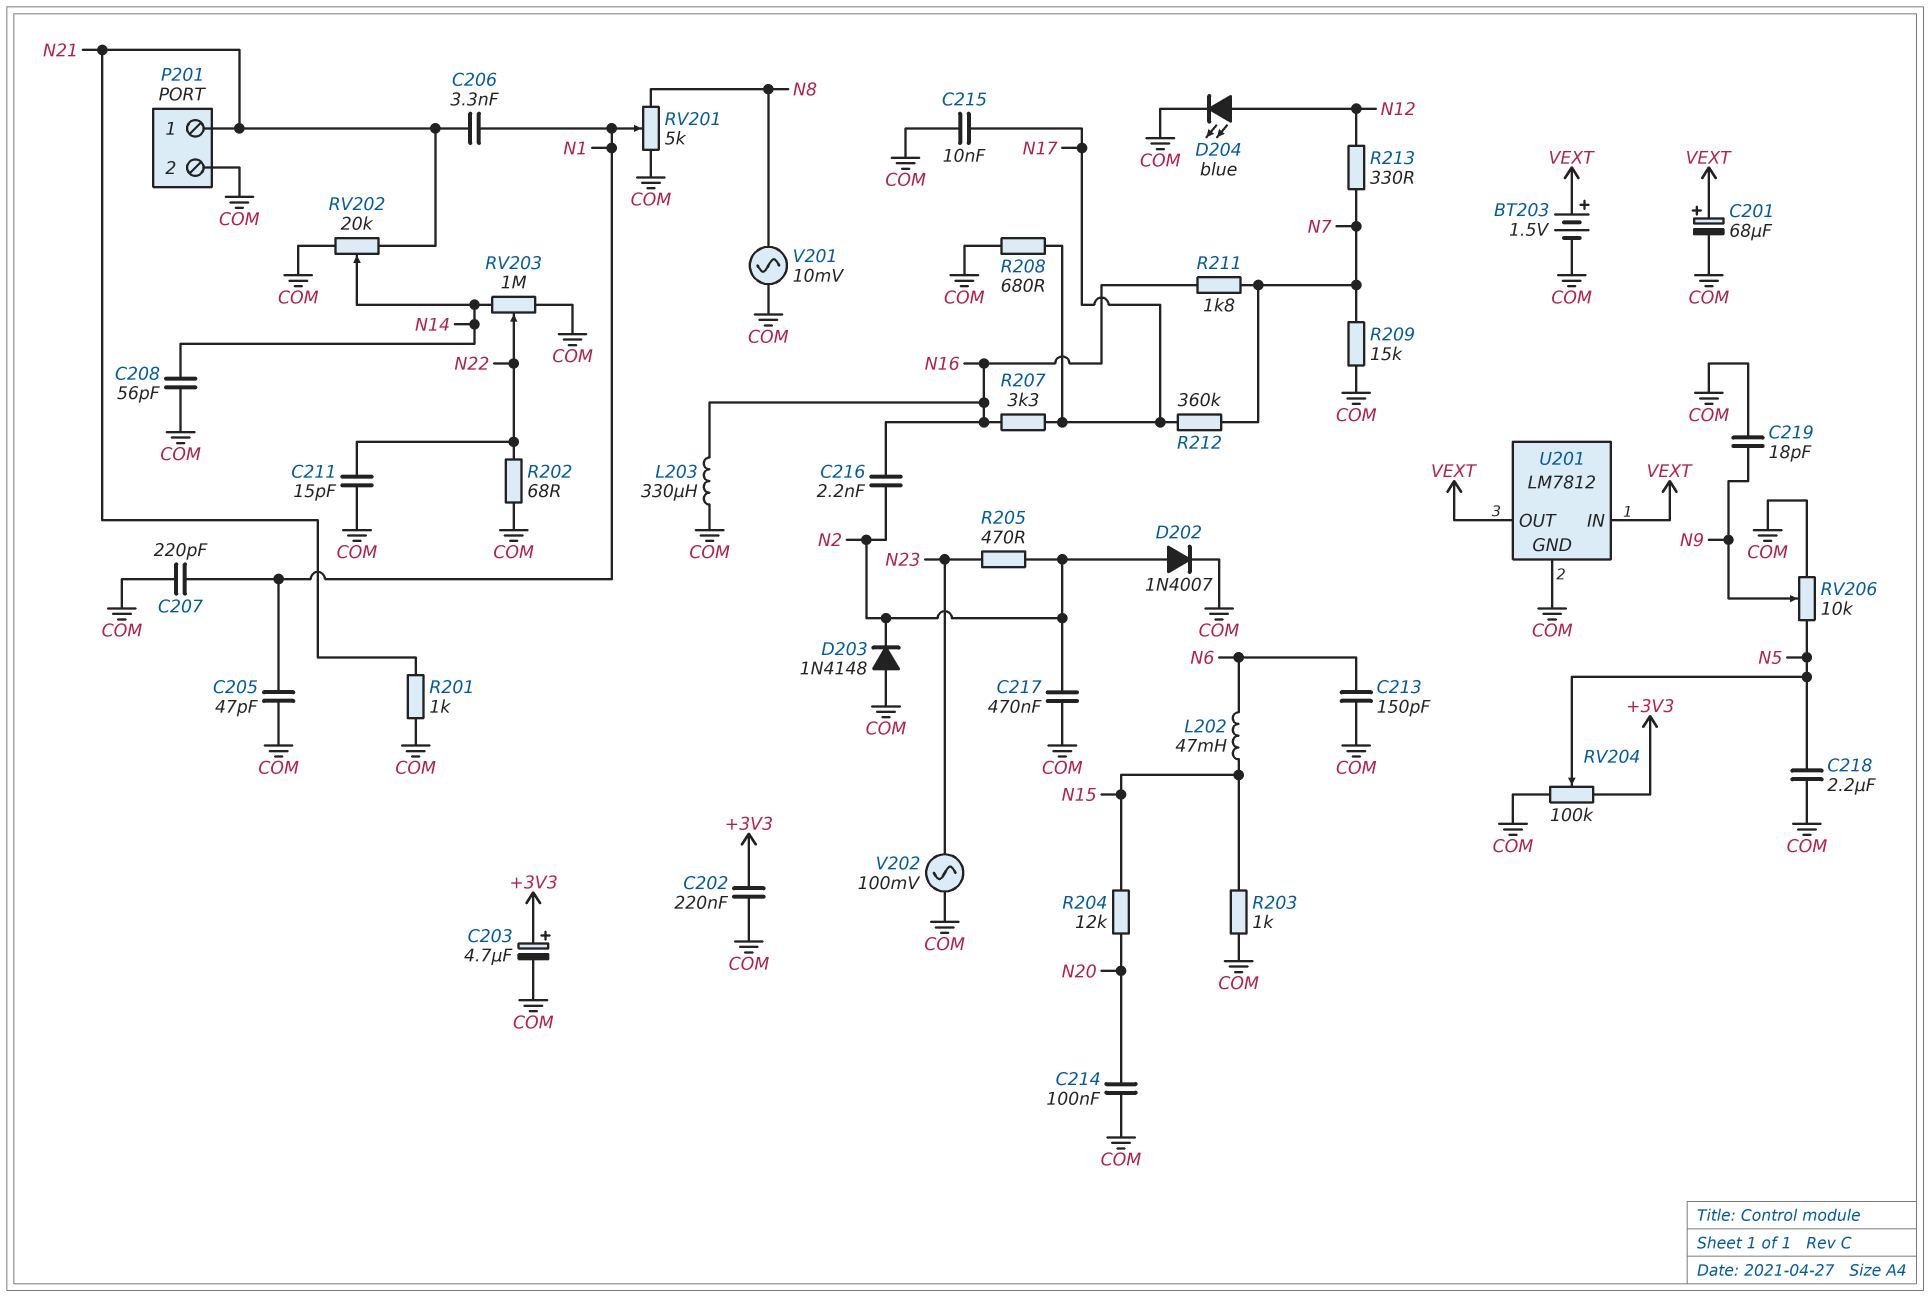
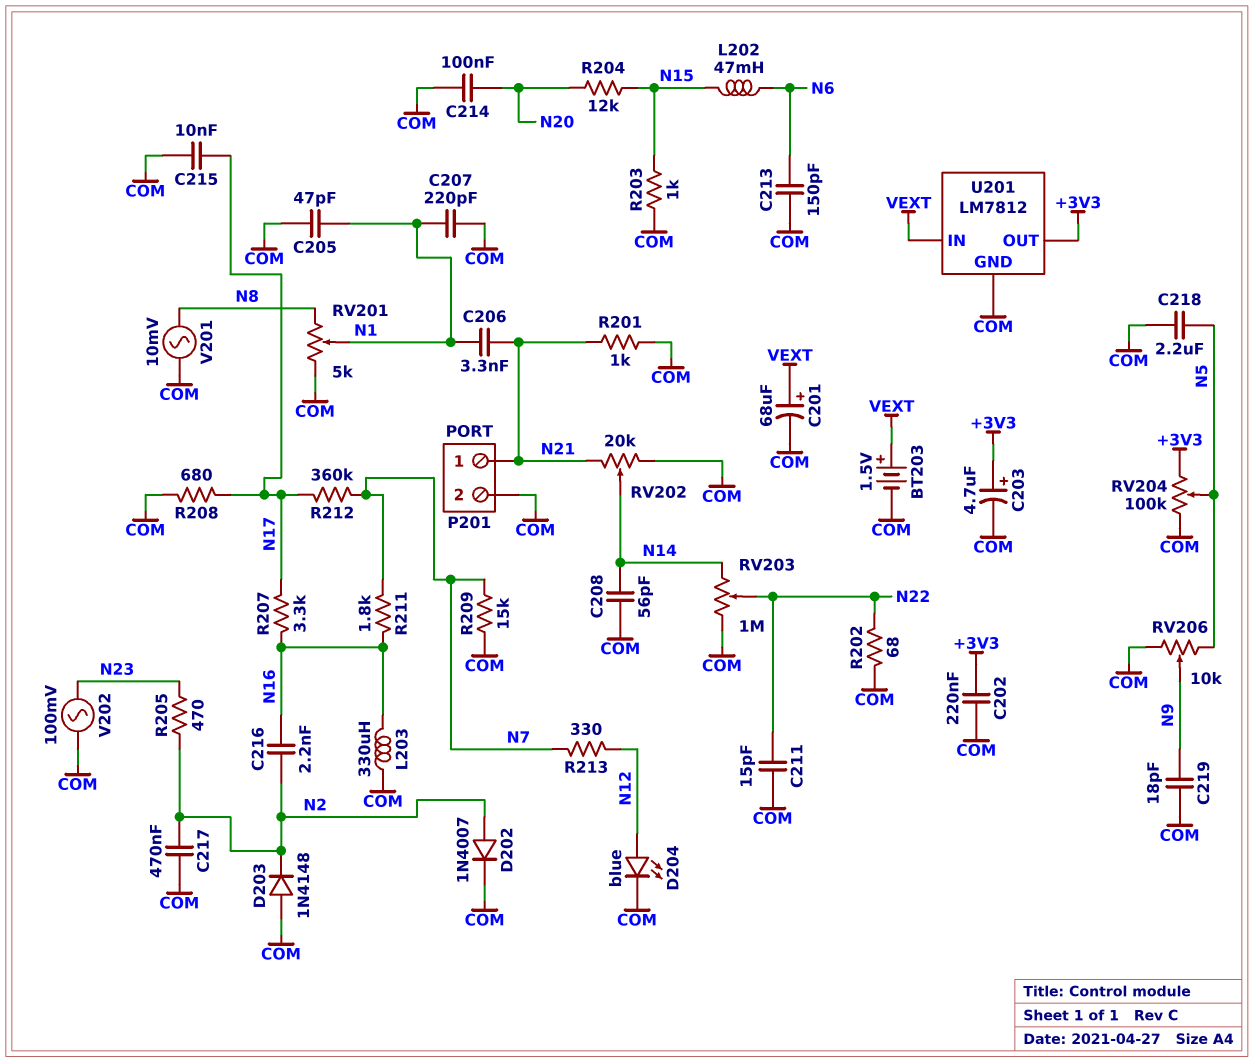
U201 pin OUT: VEXT -> +3V3

